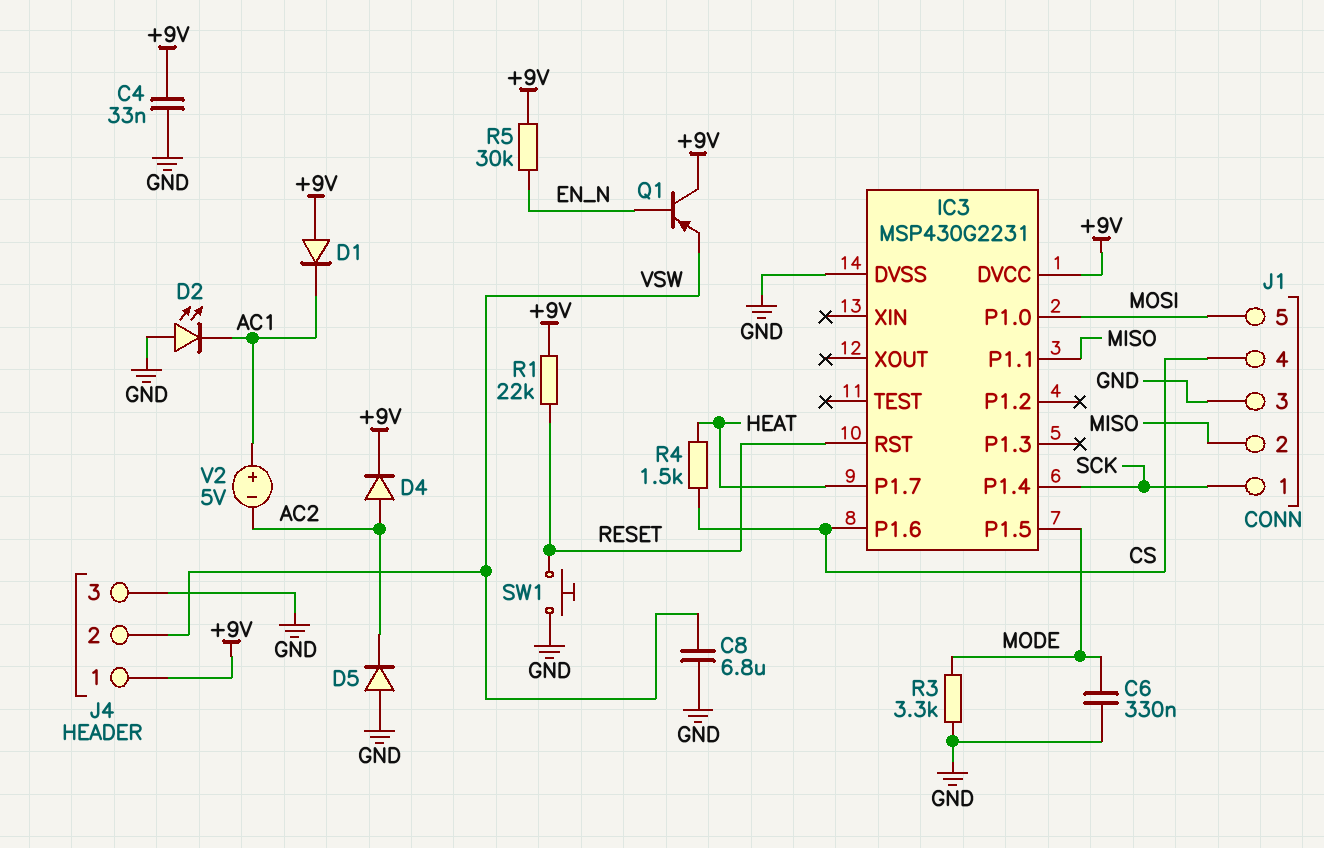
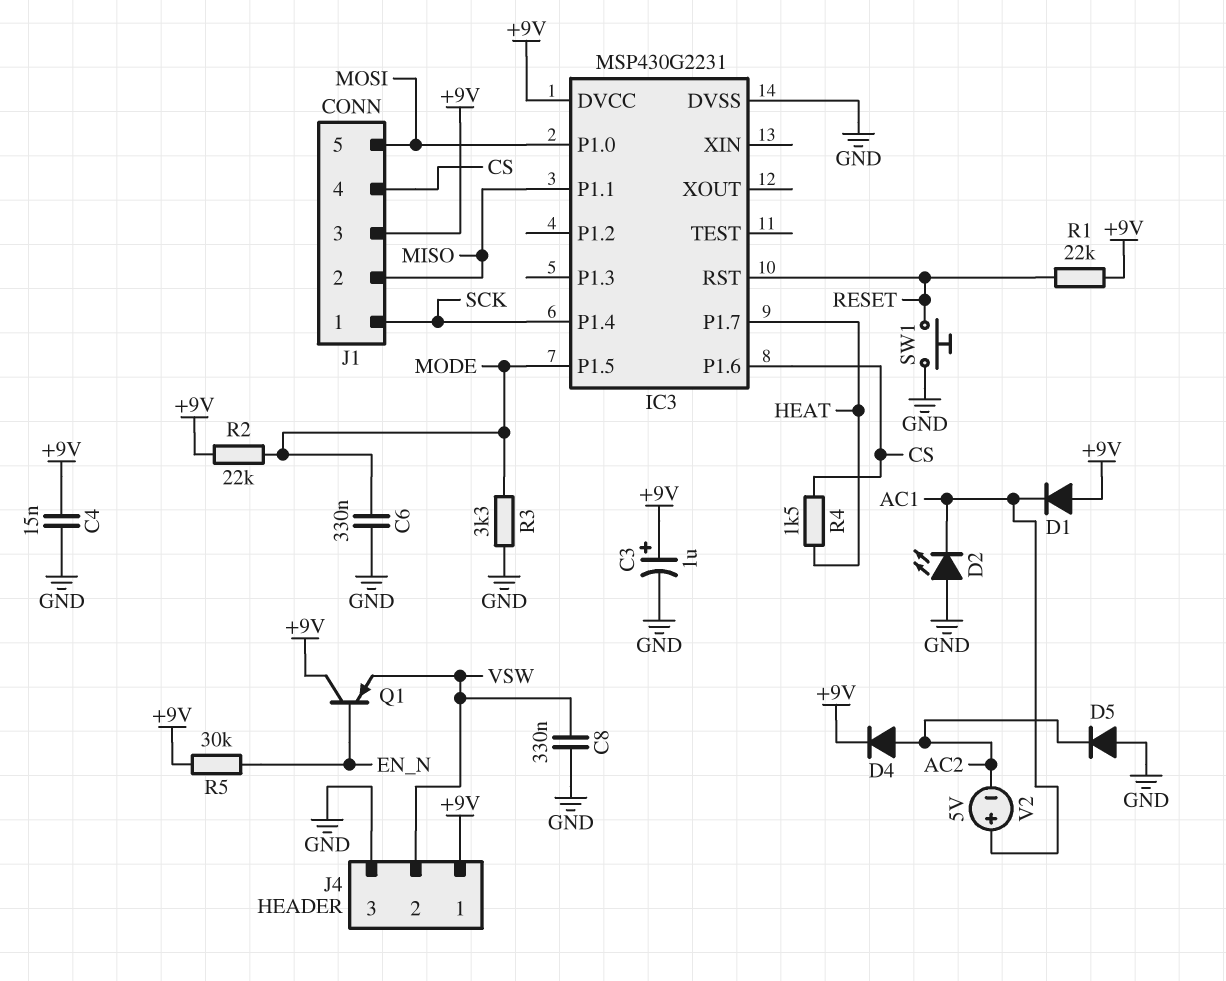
C3: none -> 1uF (plus +9V, minus GND)
C4: 33nF (+9V, GND) -> 15nF (+9V, GND)
C8: 6.8uF (GND, VSW) -> 330nF (GND, VSW)
J1 pin 3: GND -> +9V
R2: none -> 22k (+9V, MODE)

